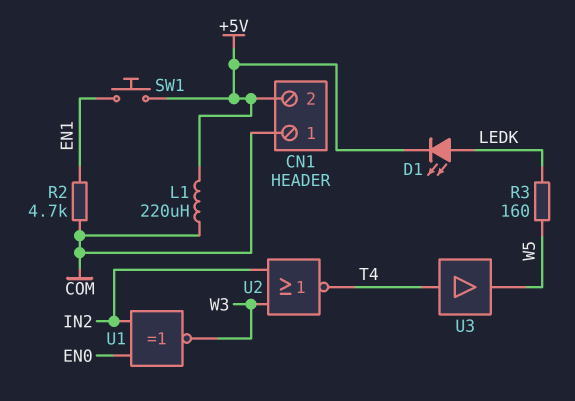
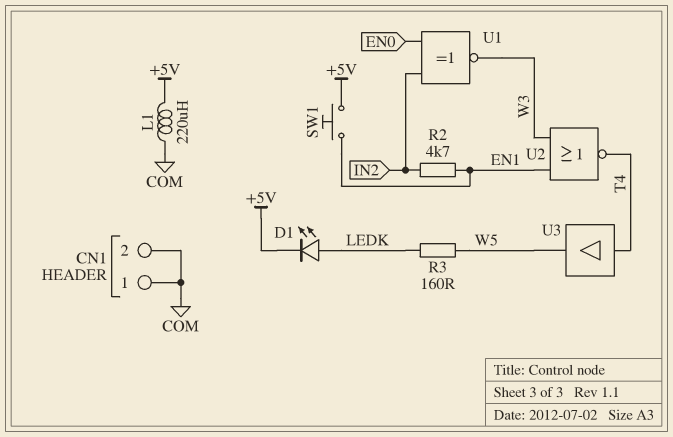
CN1 pin 2: +5V -> COM
R2: 4.7k (COM, EN1) -> 4.7k (EN1, IN2)
U2: NOR (in IN2, in W3, out T4) -> NOR (in EN1, in W3, out T4)

